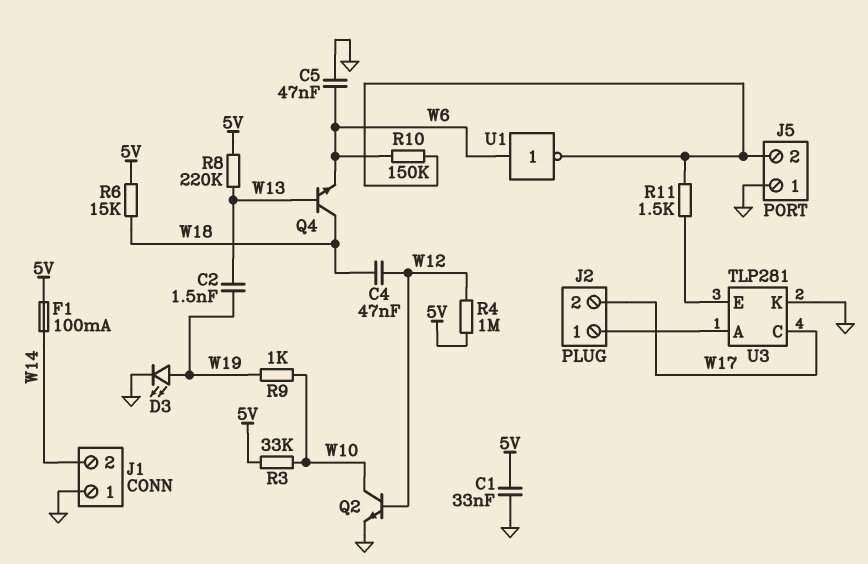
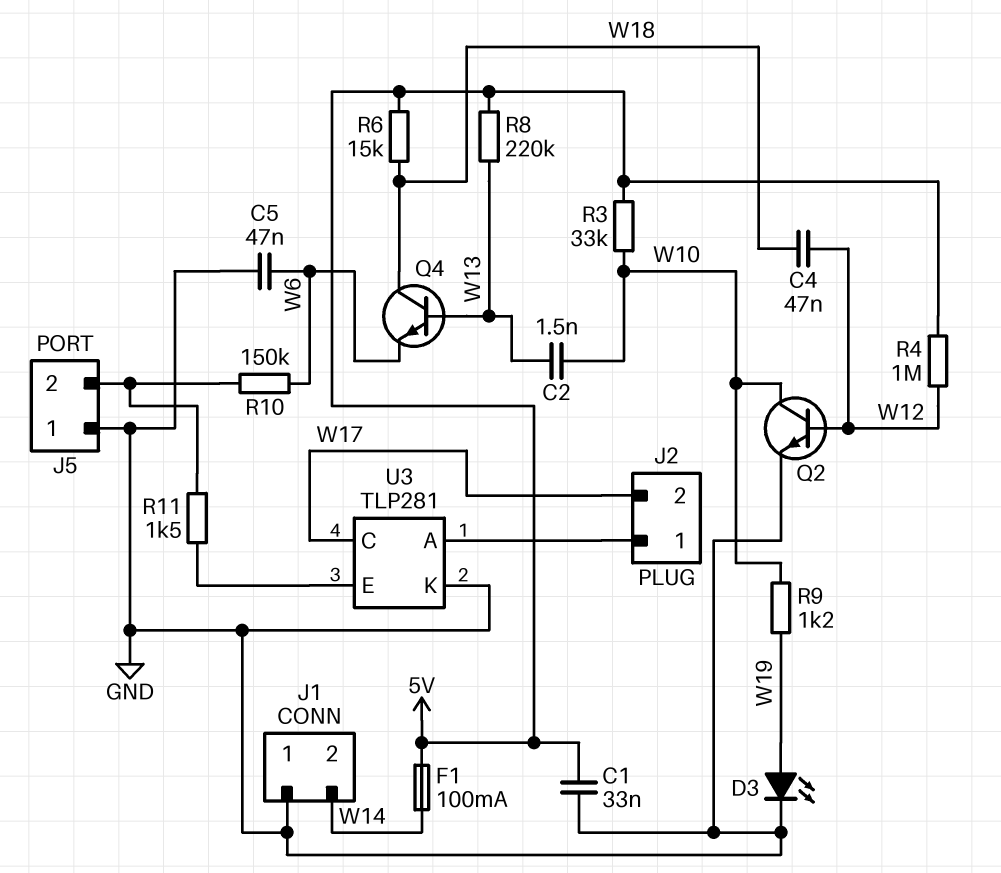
C2: 1.5nF (W13, W19) -> 1.5nF (W10, W13)
R9: 1k (W10, W19) -> 1.2k (W10, W19)
U1: NOT (in W6, out J5/2) -> none

